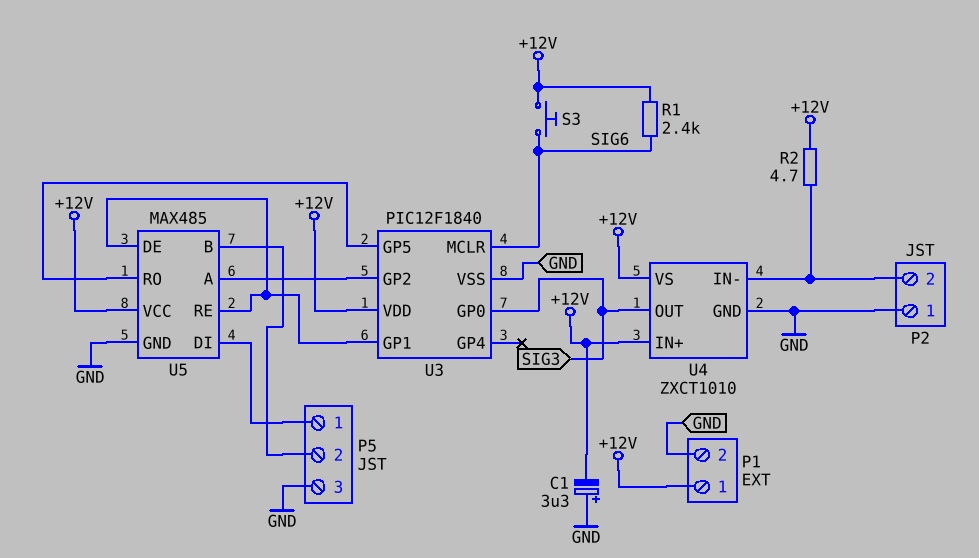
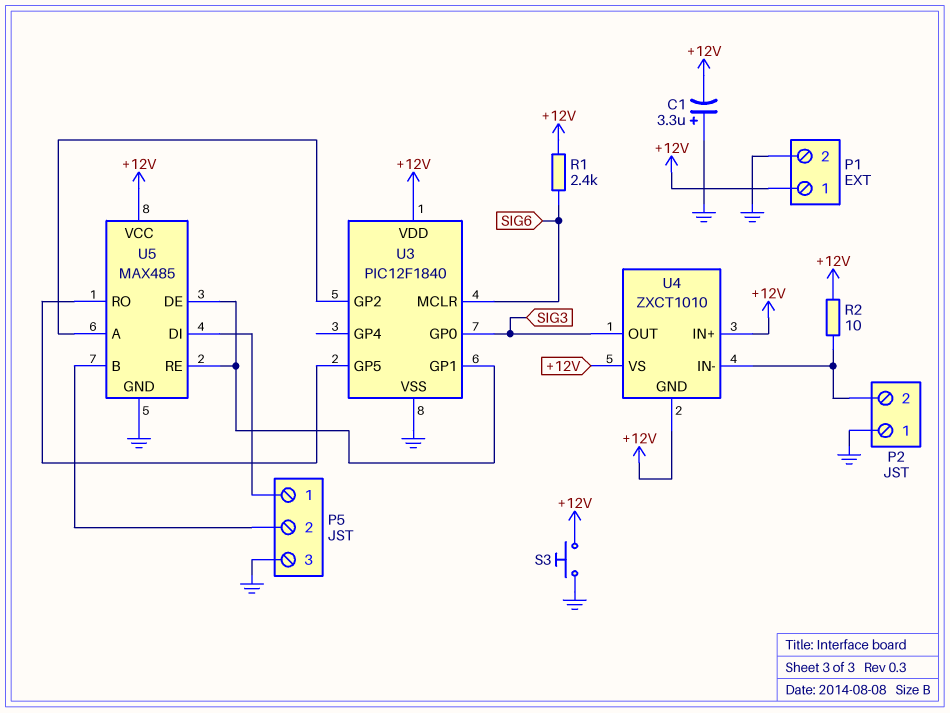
R2: 4.7 (+12V, P2/2) -> 10 (+12V, P2/2)
S3: button (+12V, SIG6) -> button (+12V, GND)
U4 pin GND: GND -> +12V

